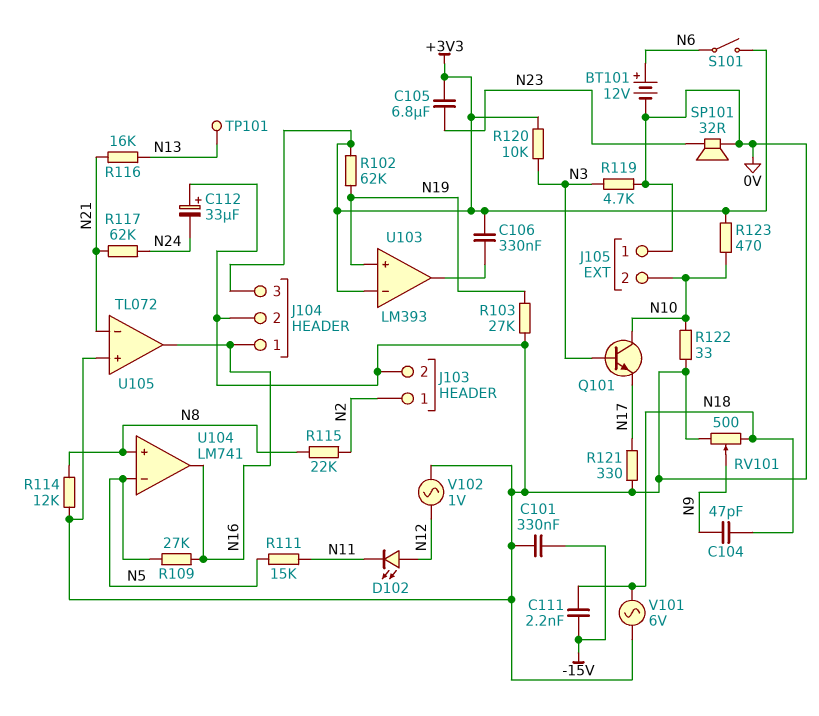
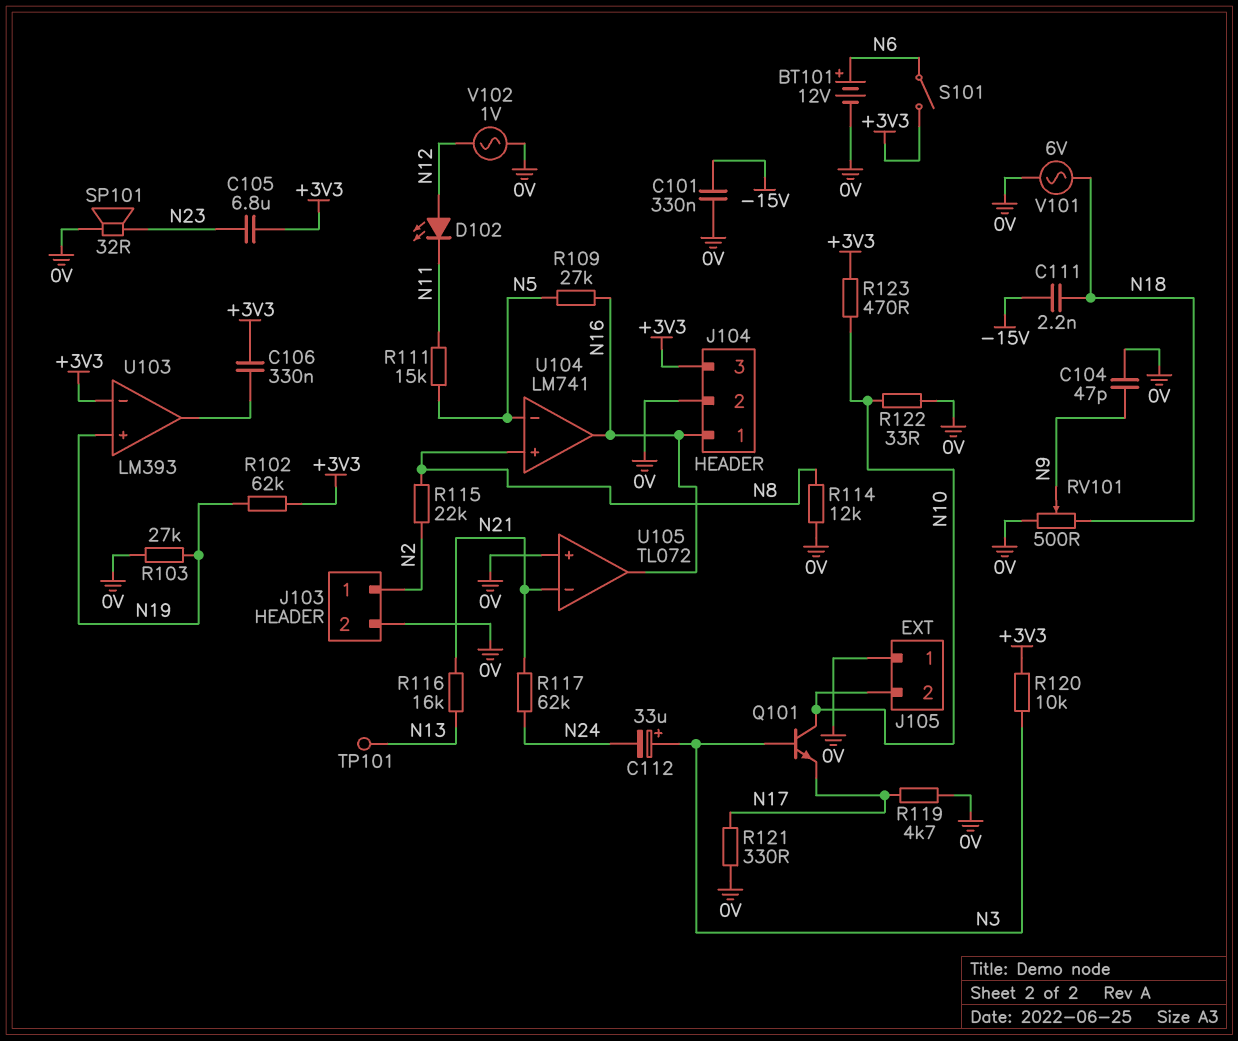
C104: 47pF (N9, N18) -> 47pF (0V, N9)
C112: 33uF (plus 0V, minus N24) -> 33uF (plus N3, minus N24)
R119: 4.7k (0V, N3) -> 4.7k (0V, N17)

